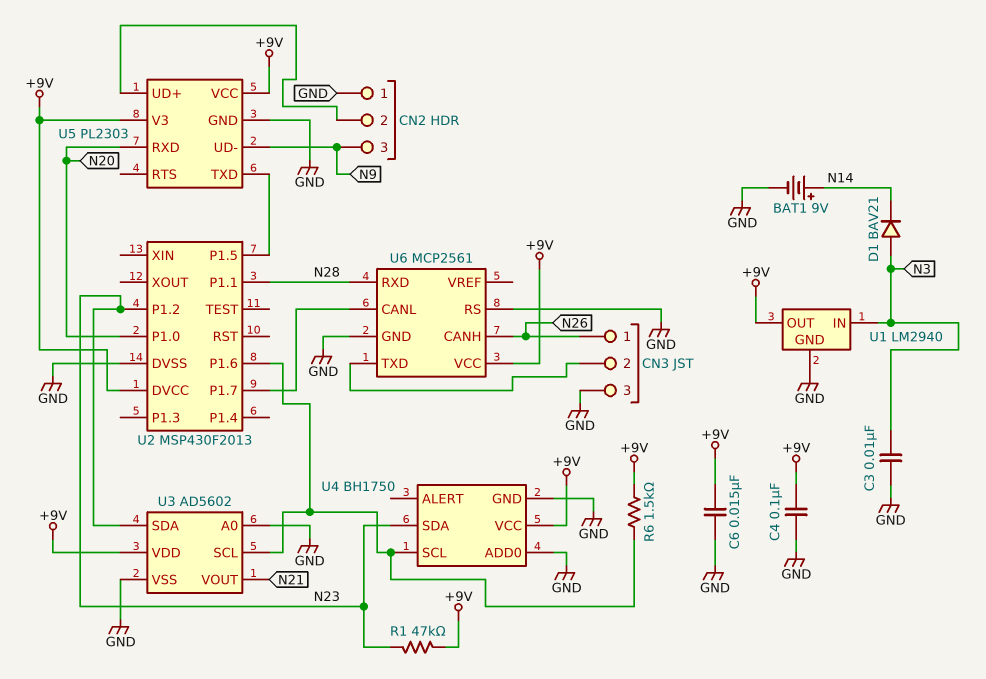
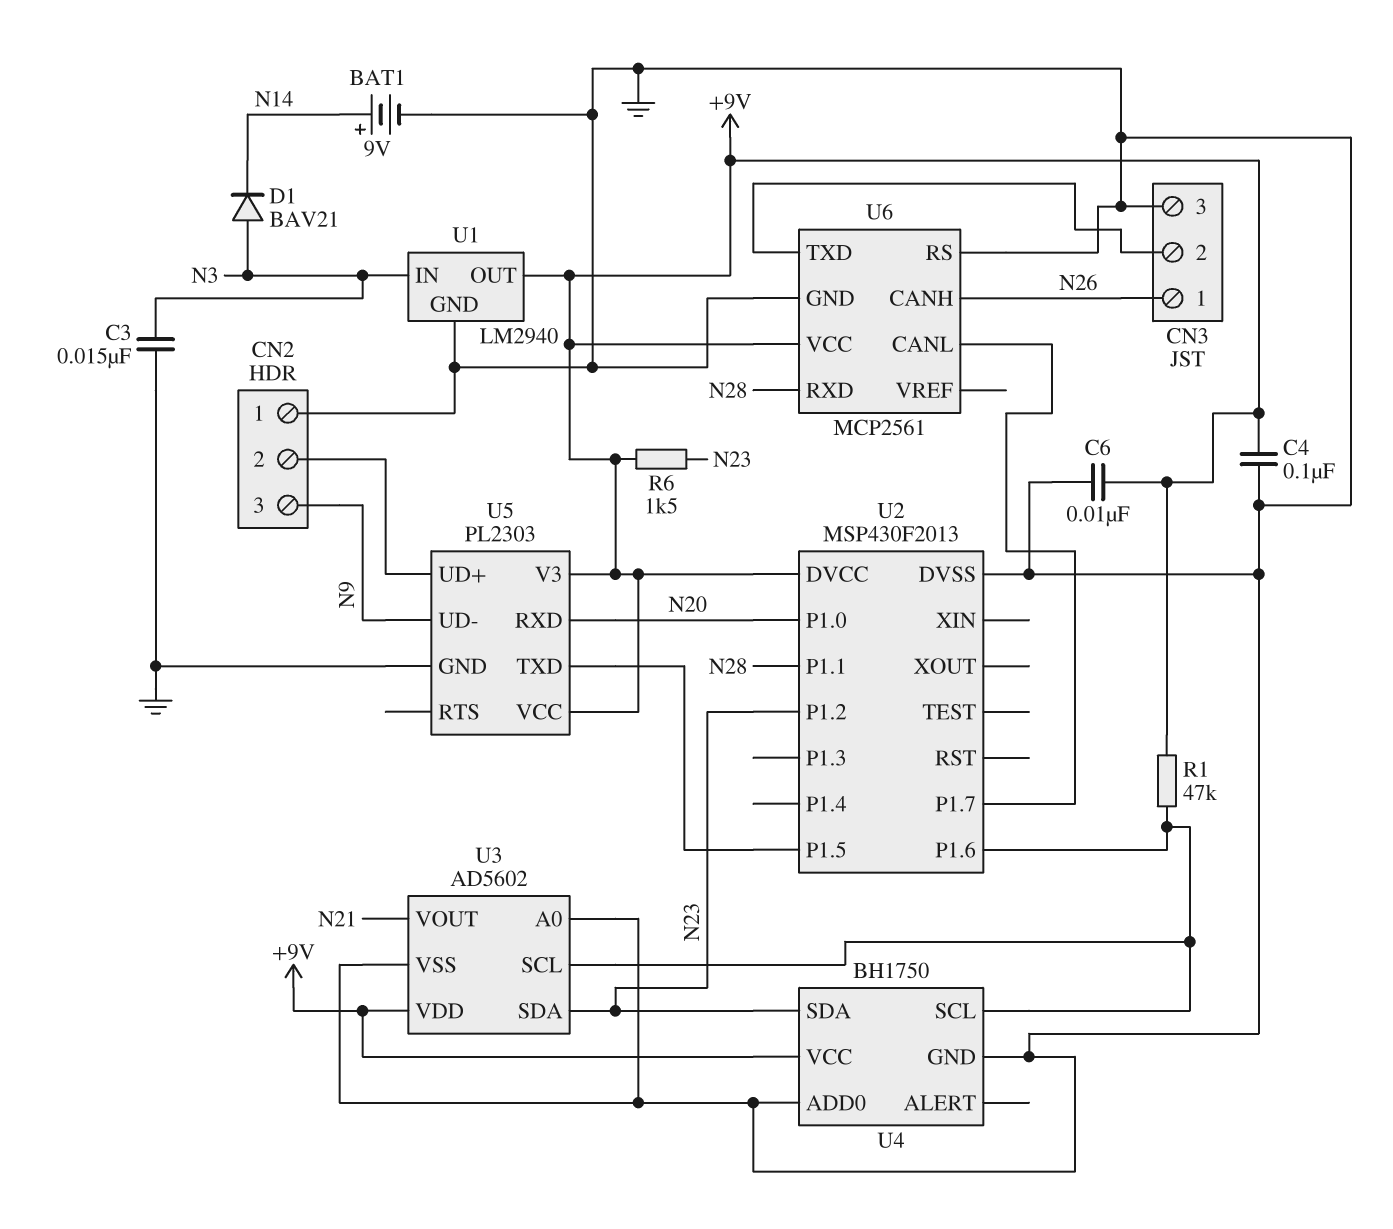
C3: 10nF (GND, N3) -> 15nF (GND, N3)
C6: 15nF (+9V, GND) -> 10nF (+9V, GND)
R1: 47k (+9V, N23) -> 47k (+9V, U2/P1.6)
R6: 1.5k (+9V, U2/P1.6) -> 1.5k (+9V, N23)

